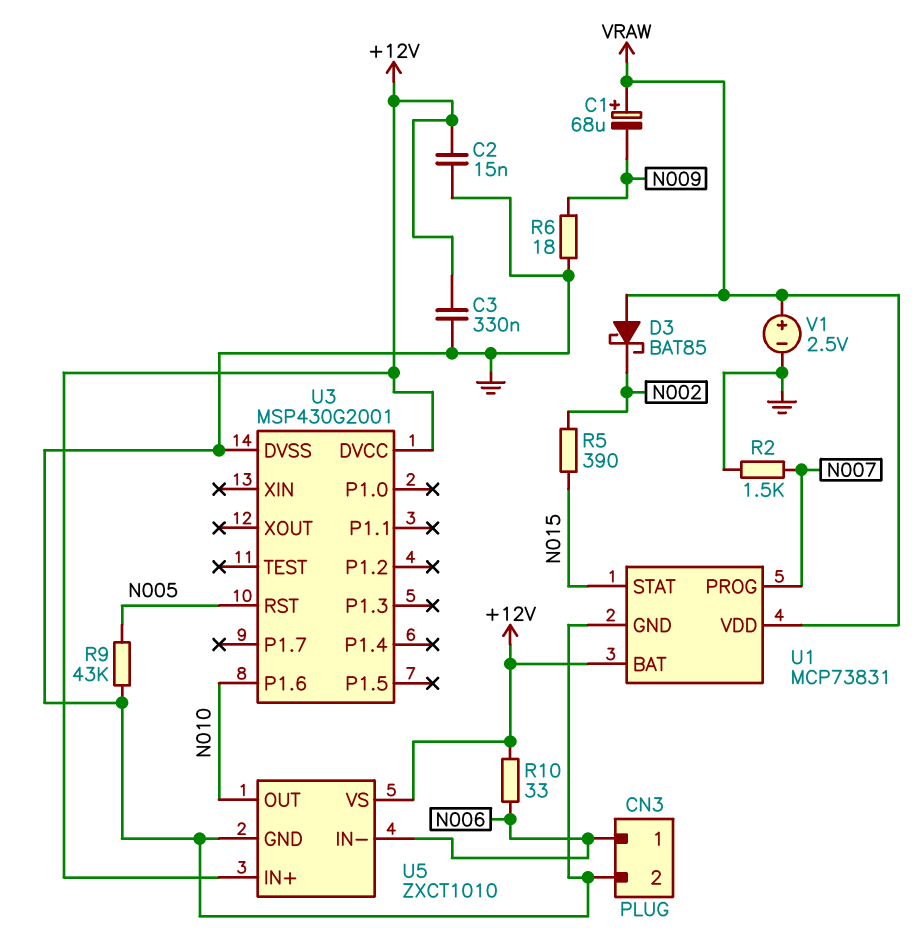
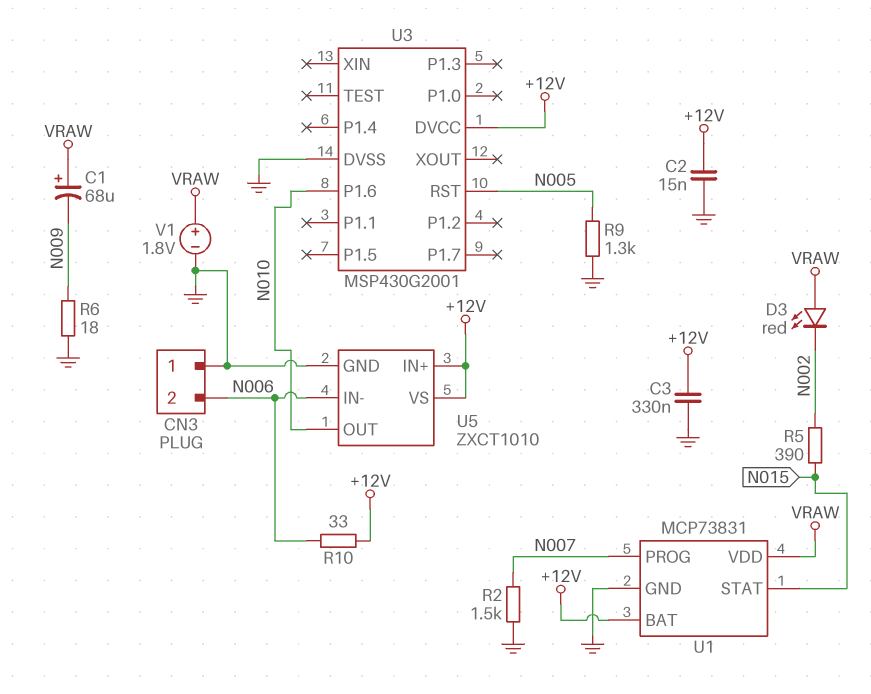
CN3 pin 1: N006 -> GND
CN3 pin 2: GND -> N006
D3: schottky BAT85 (A VRAW, K N002) -> LED red (A VRAW, K N002)
R9: 43k (GND, N005) -> 1.3k (GND, N005)
V1: 2.5V (plus VRAW, minus GND) -> 1.8V (plus VRAW, minus GND)

